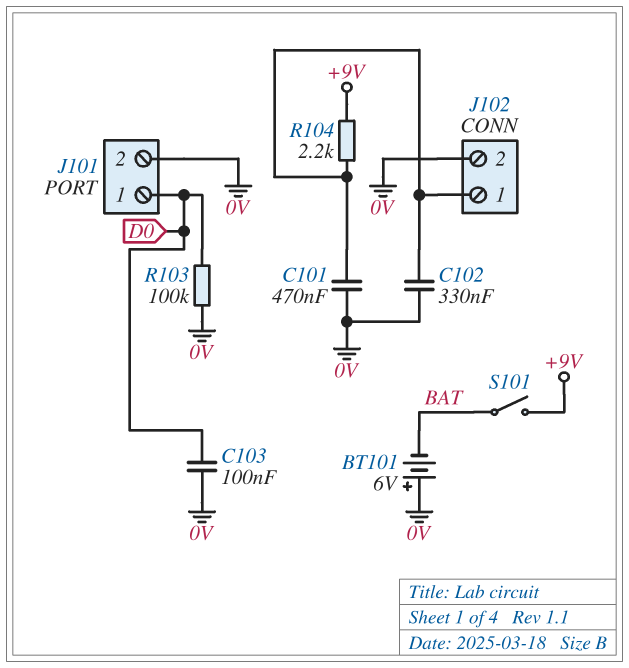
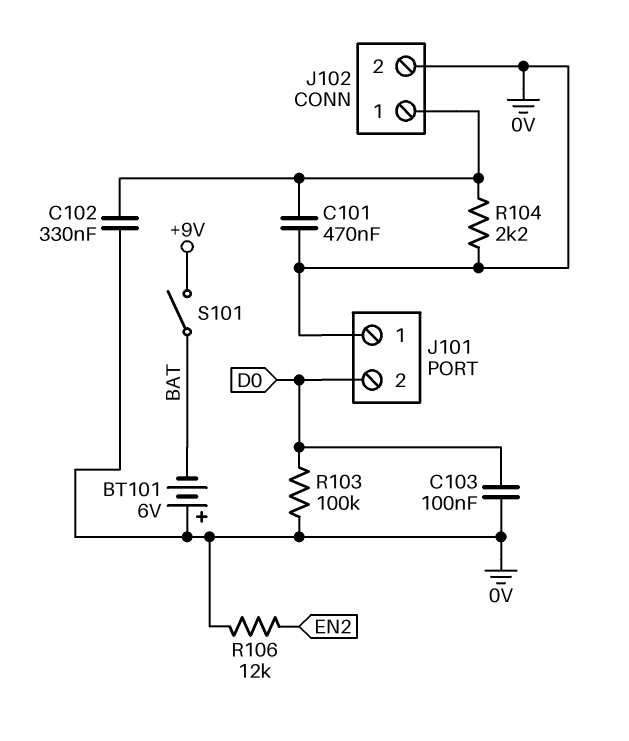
J101 pin 1: D0 -> 0V
J101 pin 2: 0V -> D0
R104: 2.2k (+9V, J102/1) -> 2.2k (0V, J102/1)
R106: none -> 12k (0V, EN2)

